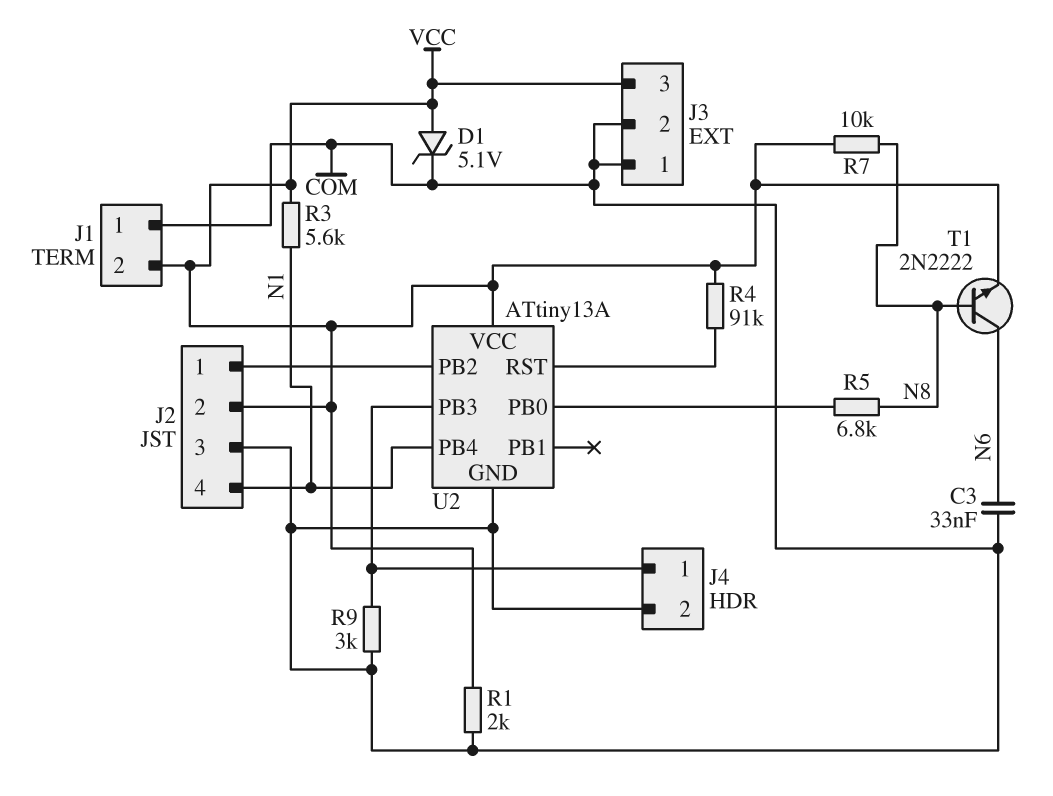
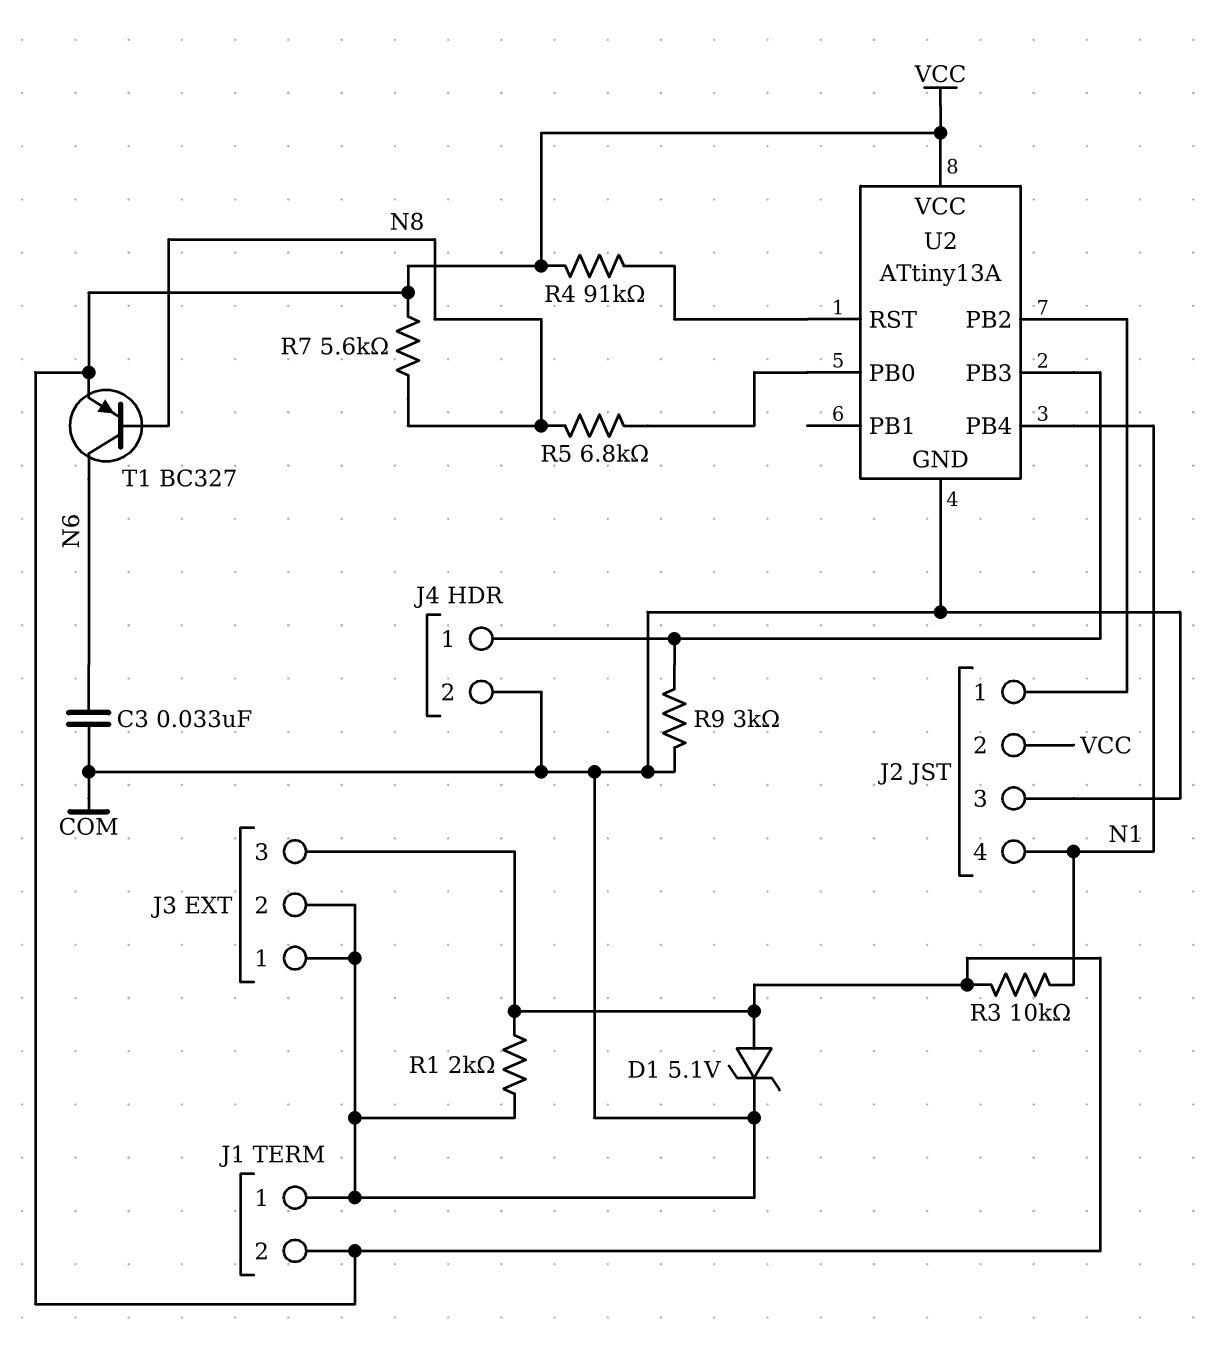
R3: 5.6k (N1, VCC) -> 10k (N1, VCC)
R7: 10k (N8, VCC) -> 5.6k (N8, VCC)
T1: NPN 2N2222 (B N8, C N6, E VCC) -> PNP BC327 (B N8, C N6, E VCC)

